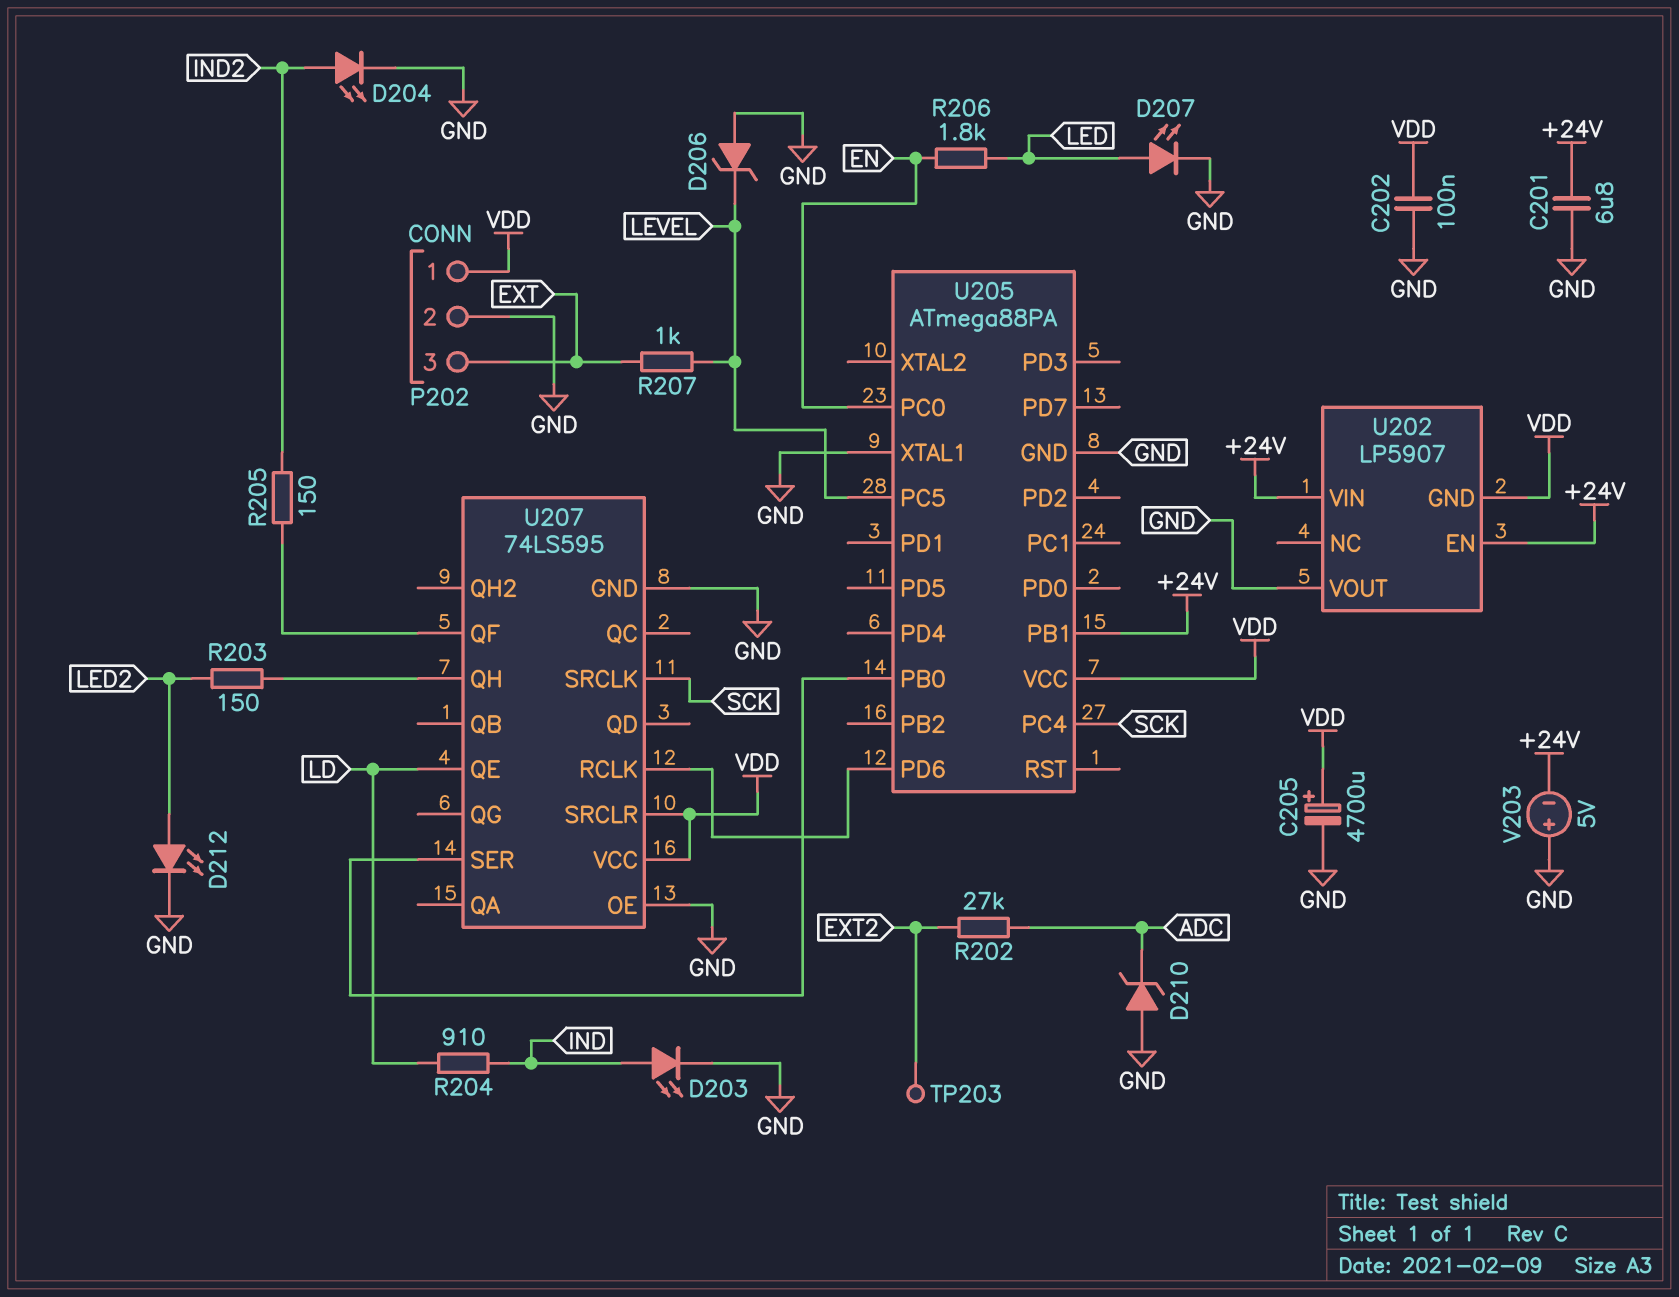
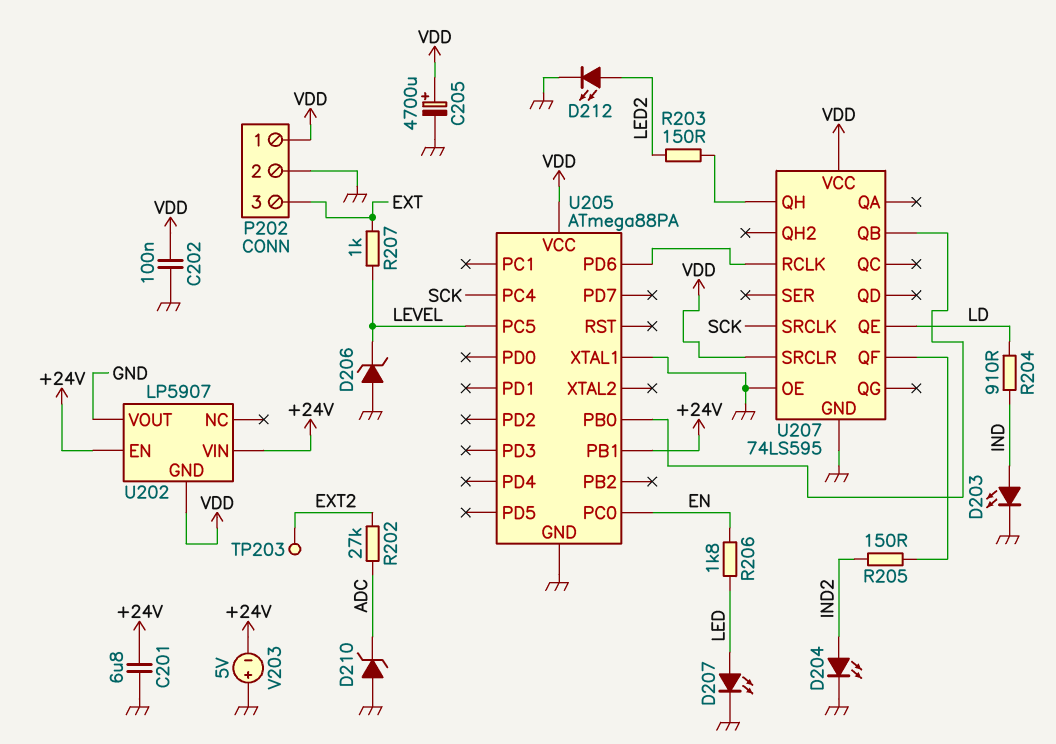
U207 pin QB: none -> U205/PB0
U207 pin SER: U205/PB0 -> none

